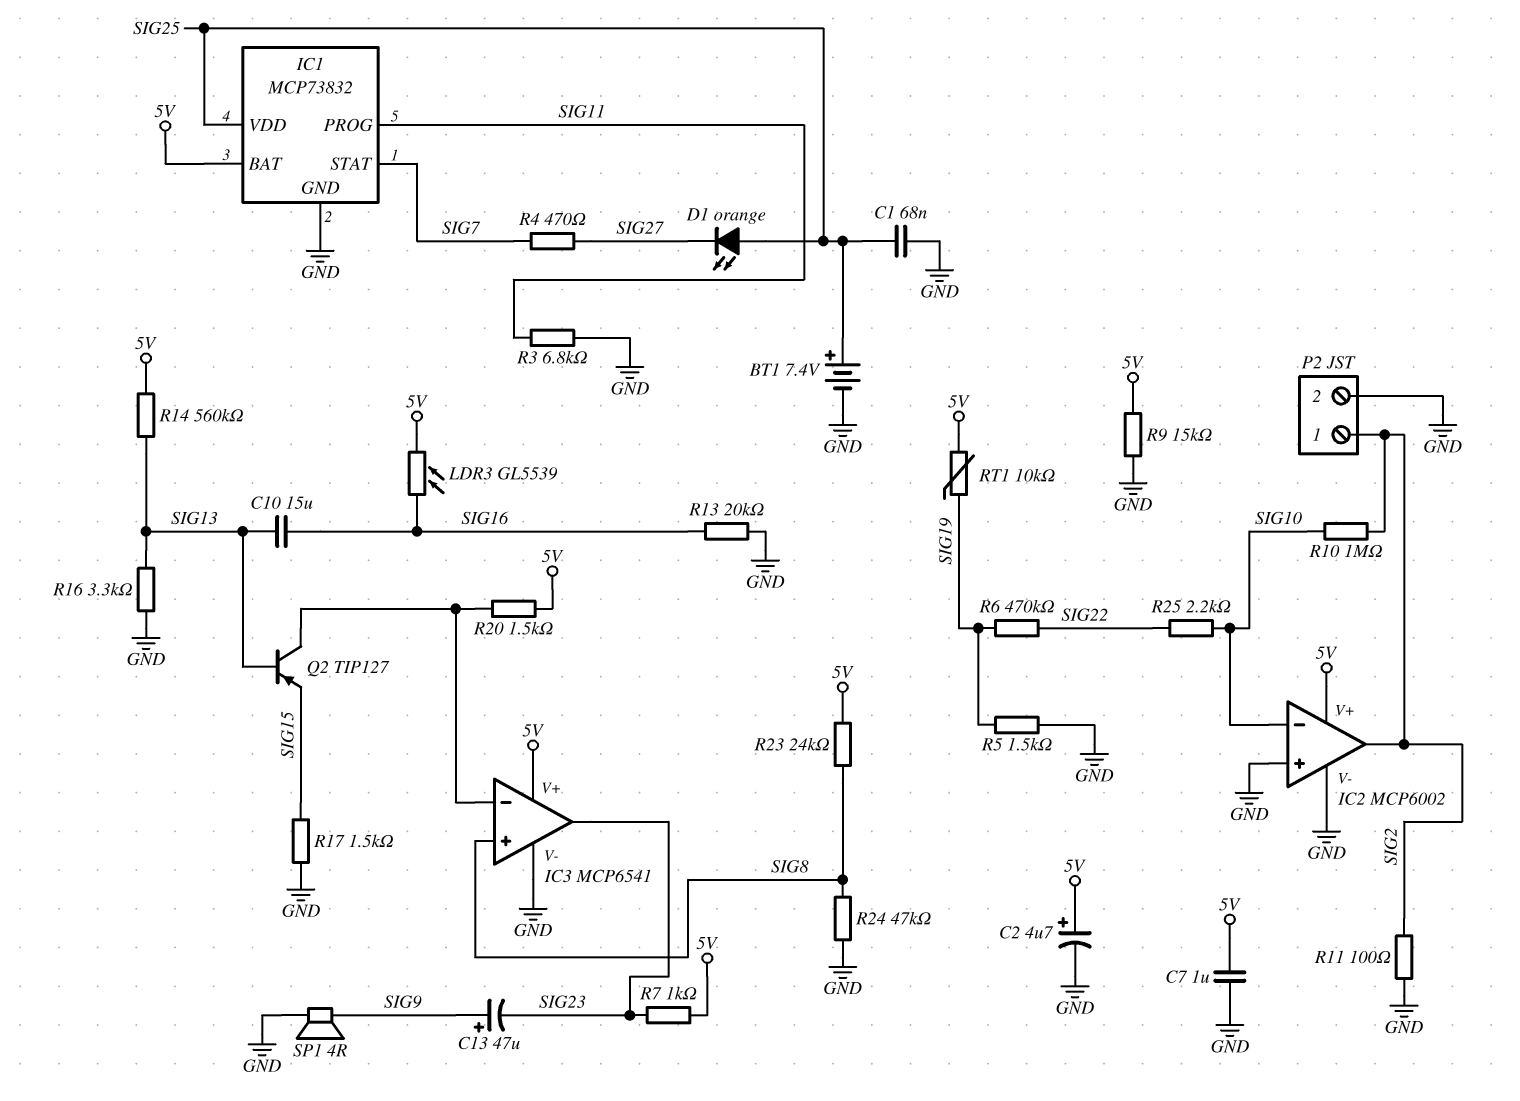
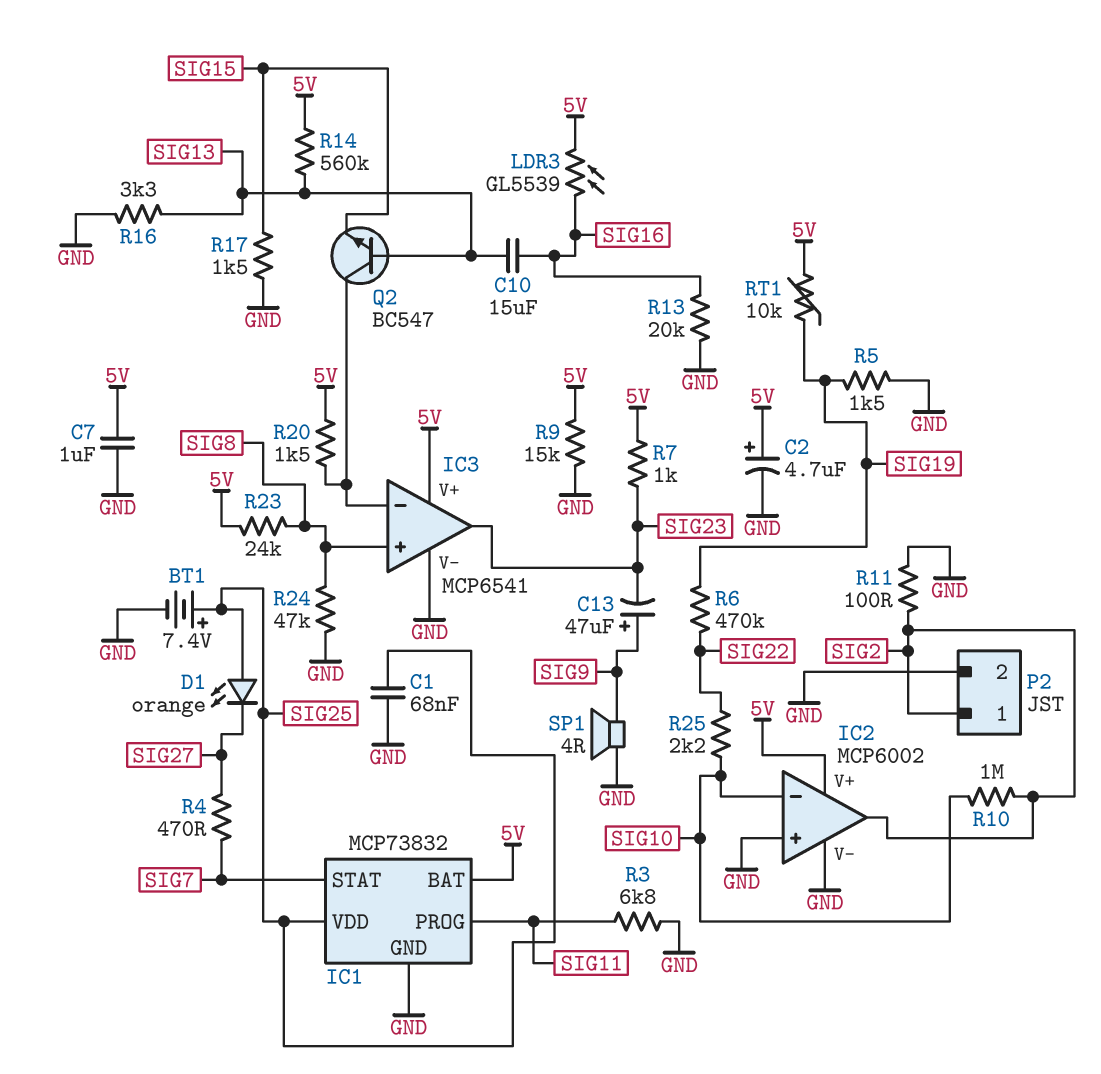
Q2: PNP TIP127 (B SIG13, C IC3/in-, E SIG15) -> NPN BC547 (B SIG13, C IC3/in-, E SIG15)

